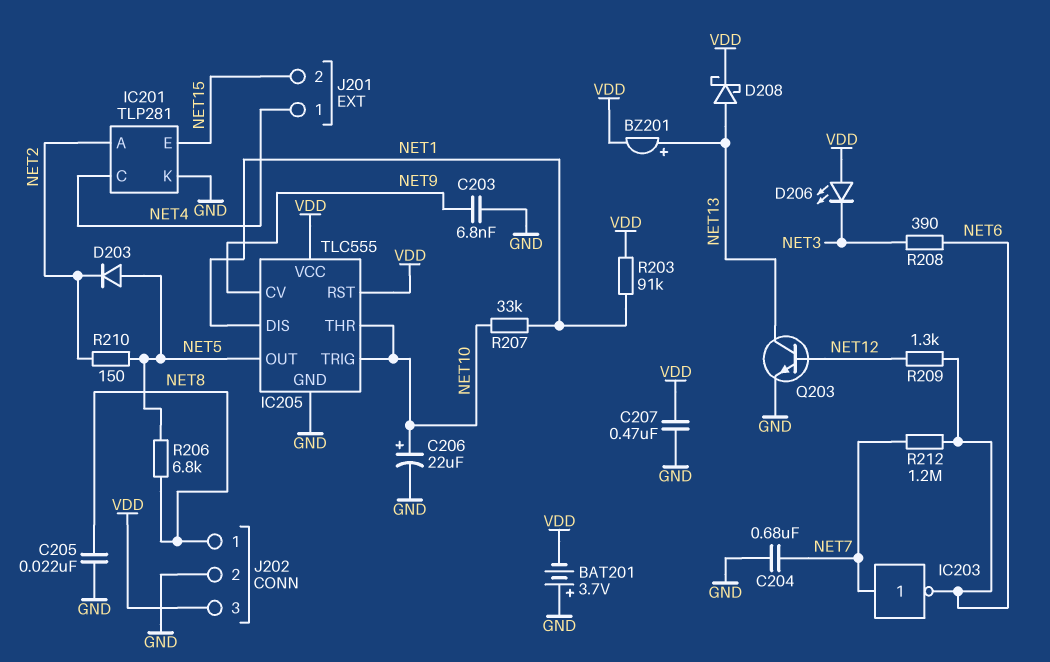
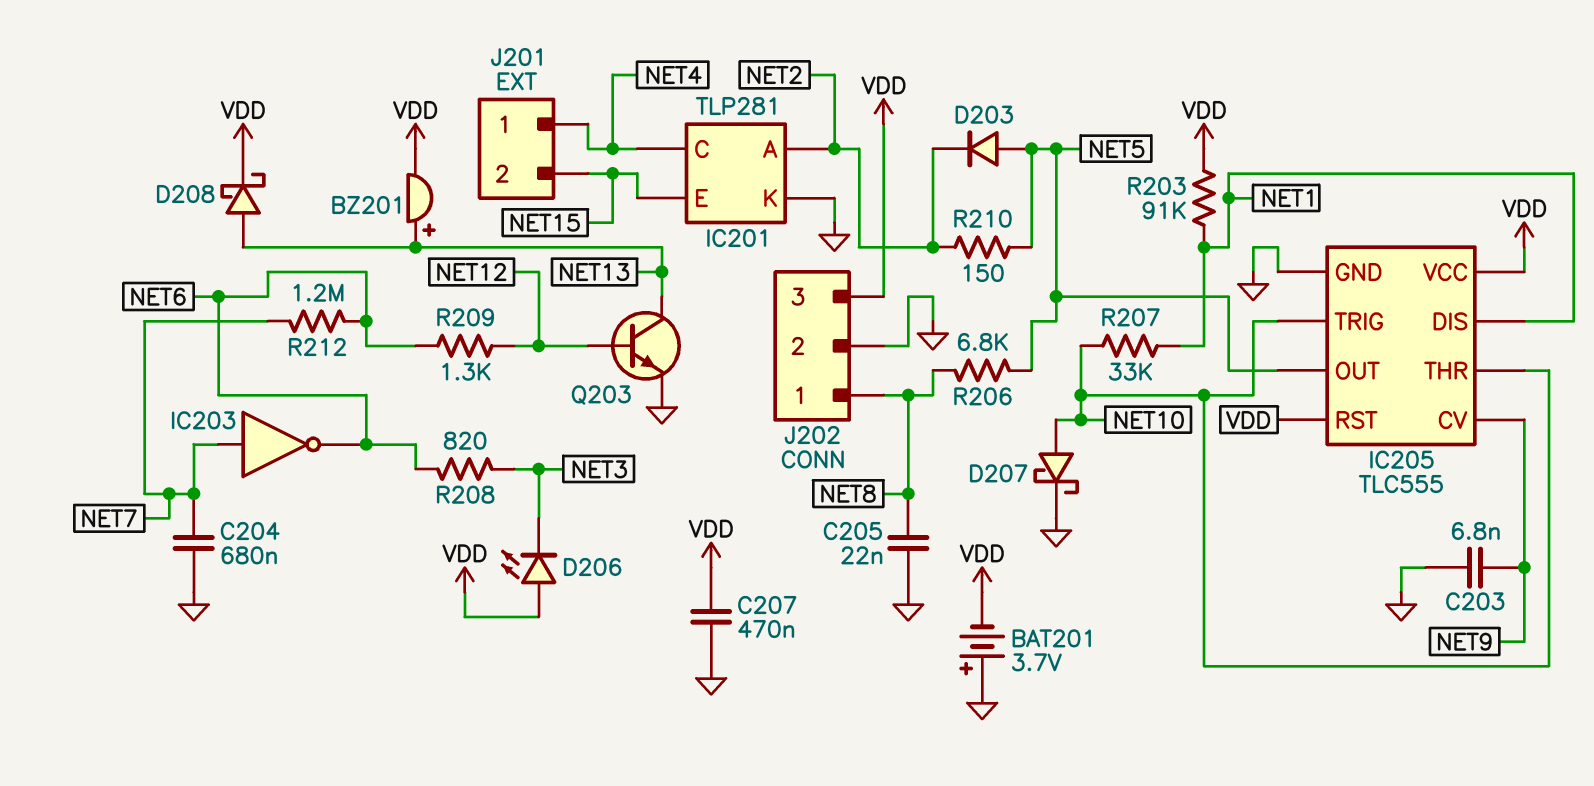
C206: 22uF (plus NET10, minus GND) -> none
D207: none -> schottky (A NET10, K GND)
R208: 390 (NET3, NET6) -> 820 (NET3, NET6)

